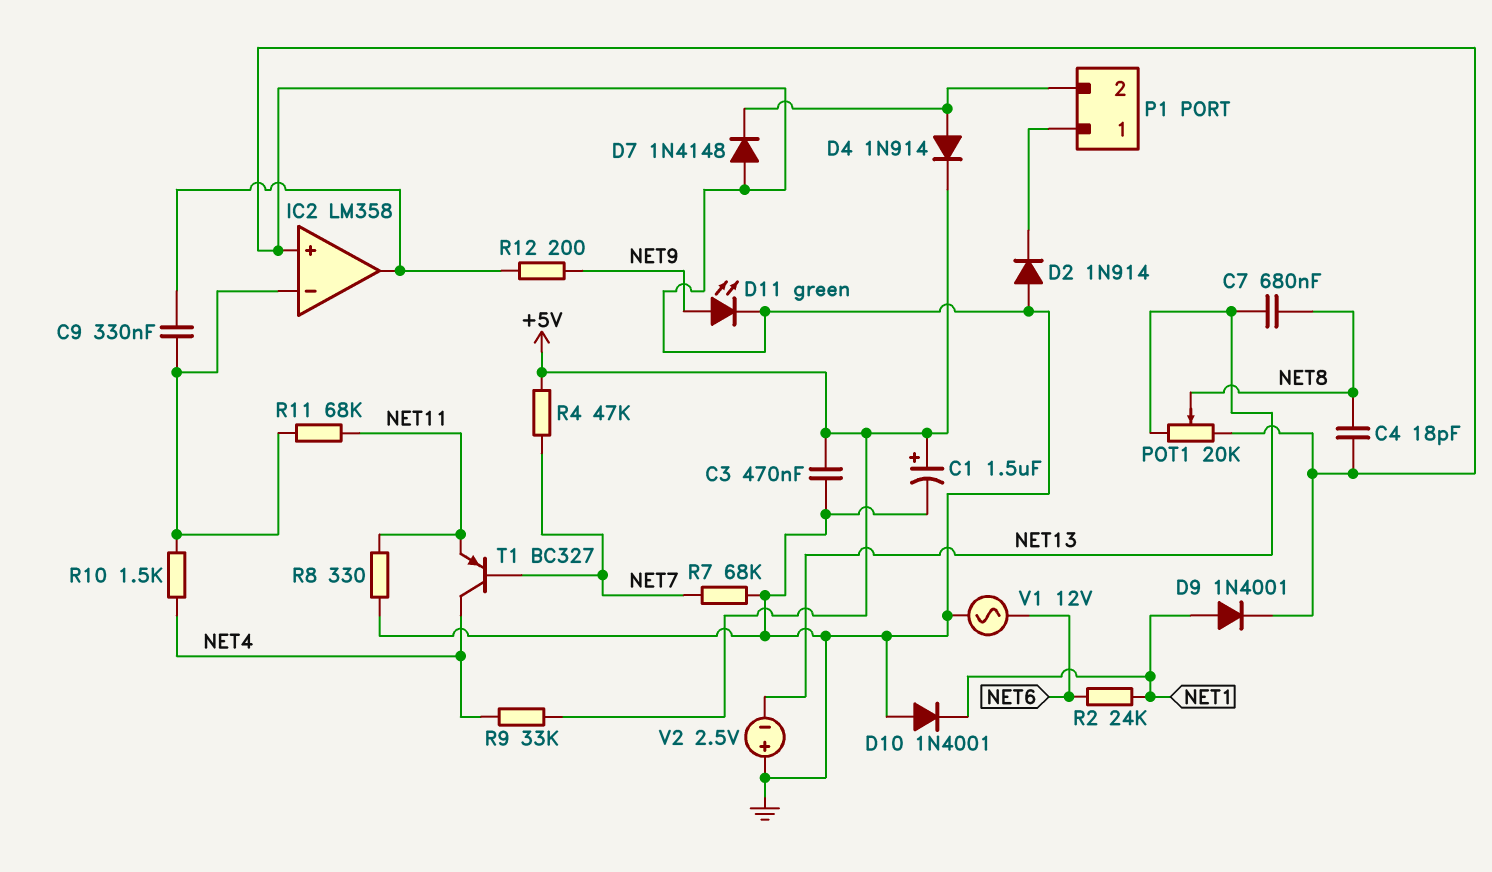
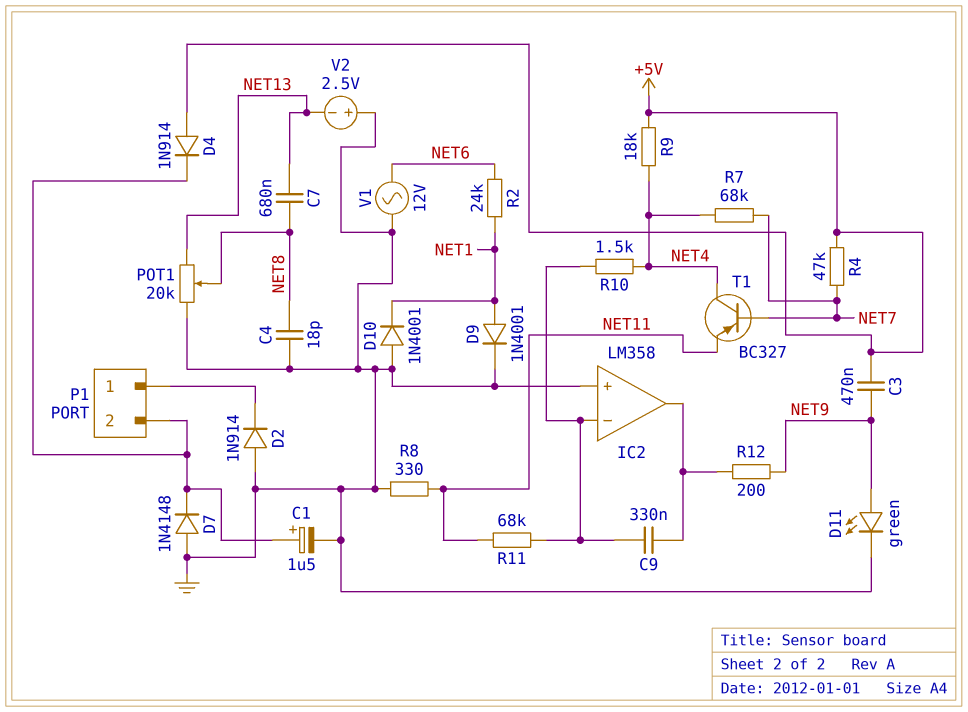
C1: 1.5uF (plus +5V, minus GND) -> 1.5uF (plus P1/2, minus GND)
C3: 470nF (+5V, GND) -> 470nF (+5V, NET9)
D4: diode 1N914 (A P1/2, K +5V) -> diode 1N914 (A +5V, K P1/2)
R7: 68k (GND, NET7) -> 68k (NET4, NET7)
R9: 33k (+5V, NET4) -> 18k (+5V, NET4)

